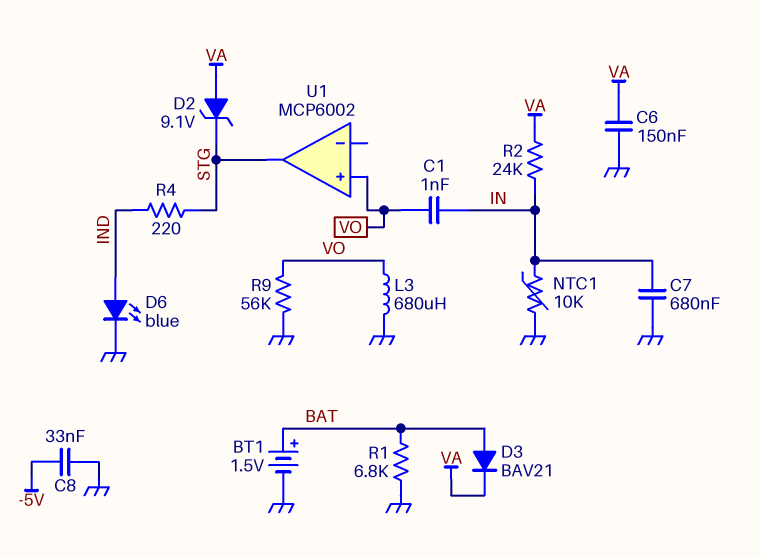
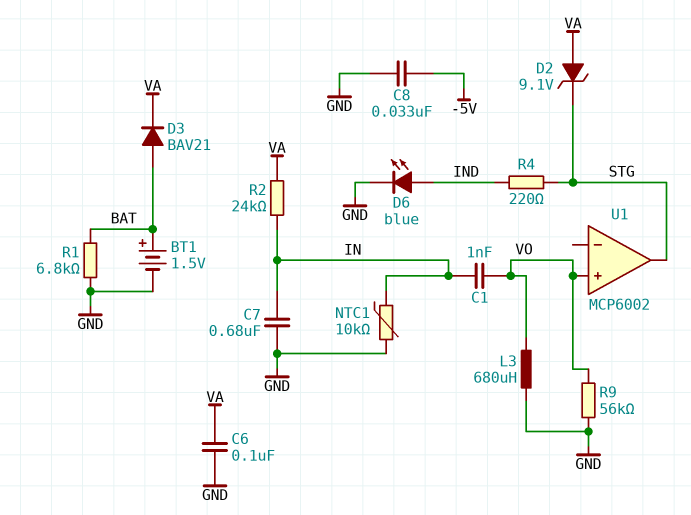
C6: 150nF (GND, VA) -> 100nF (GND, VA)

